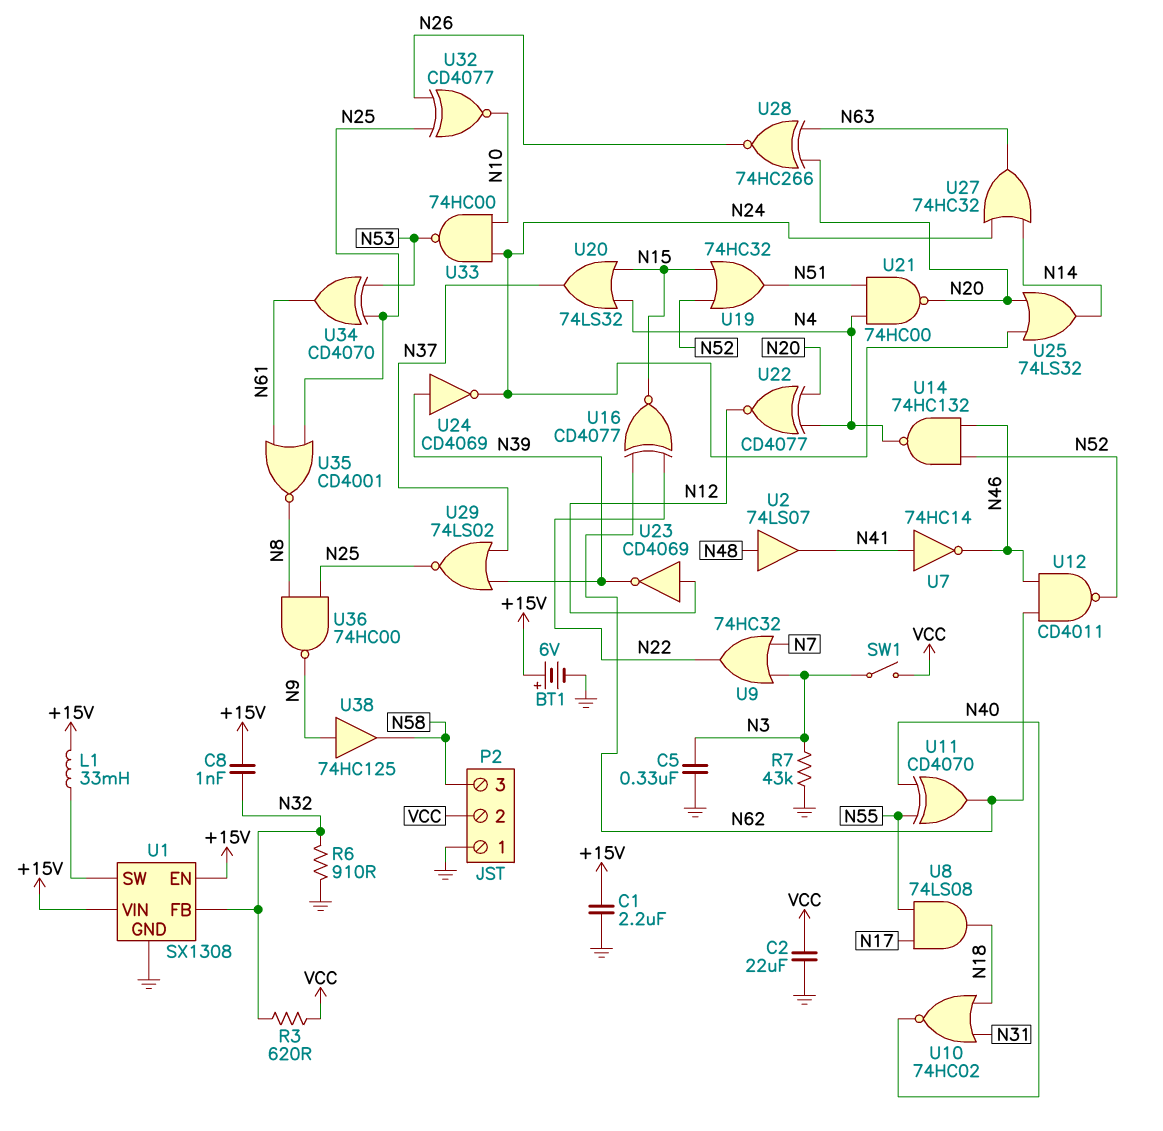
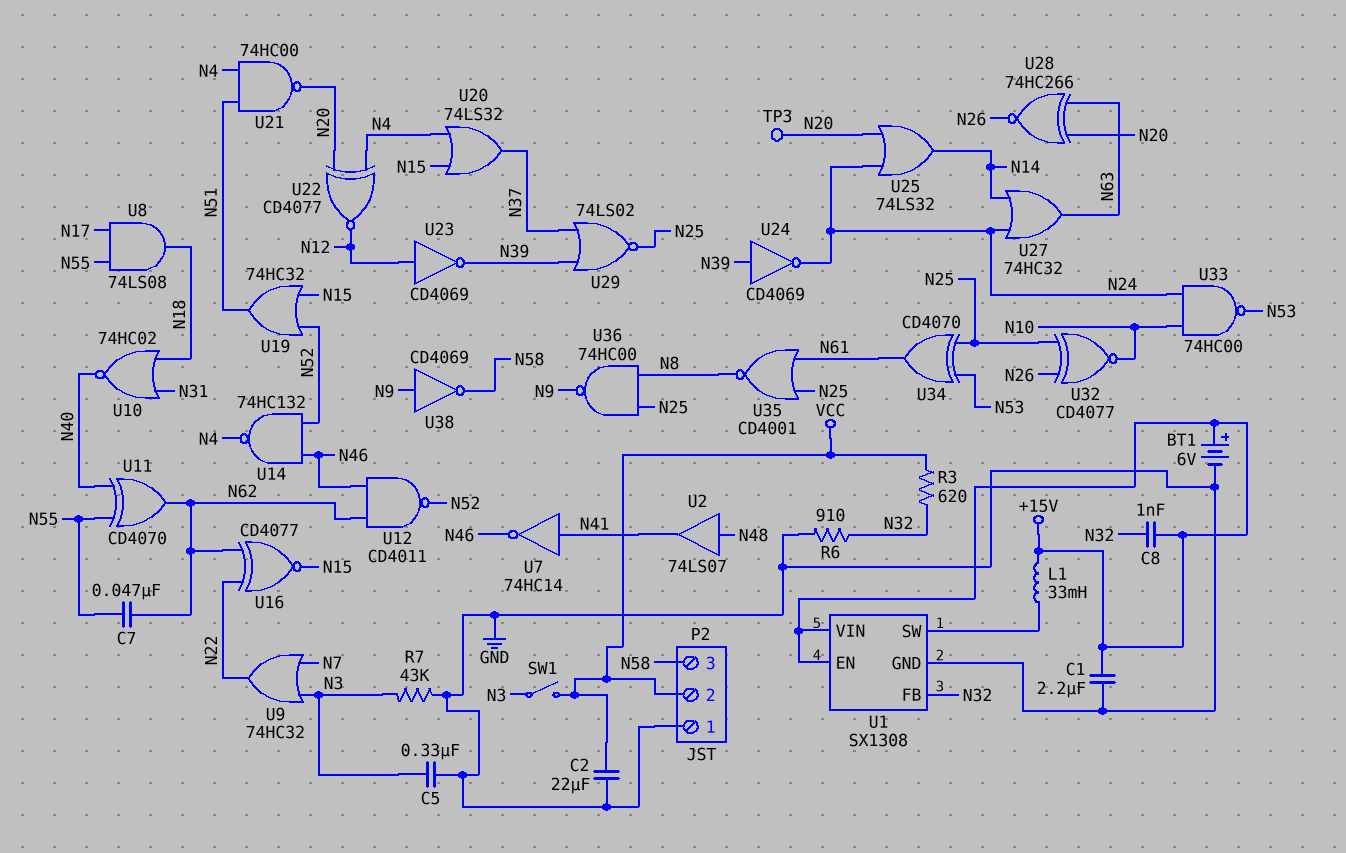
C7: none -> 47nF (N55, N62)
TP3: none -> test point (N20)
U38: buffer 74HC125 (in N9, out N58) -> NOT CD4069 (in N9, out N58)

